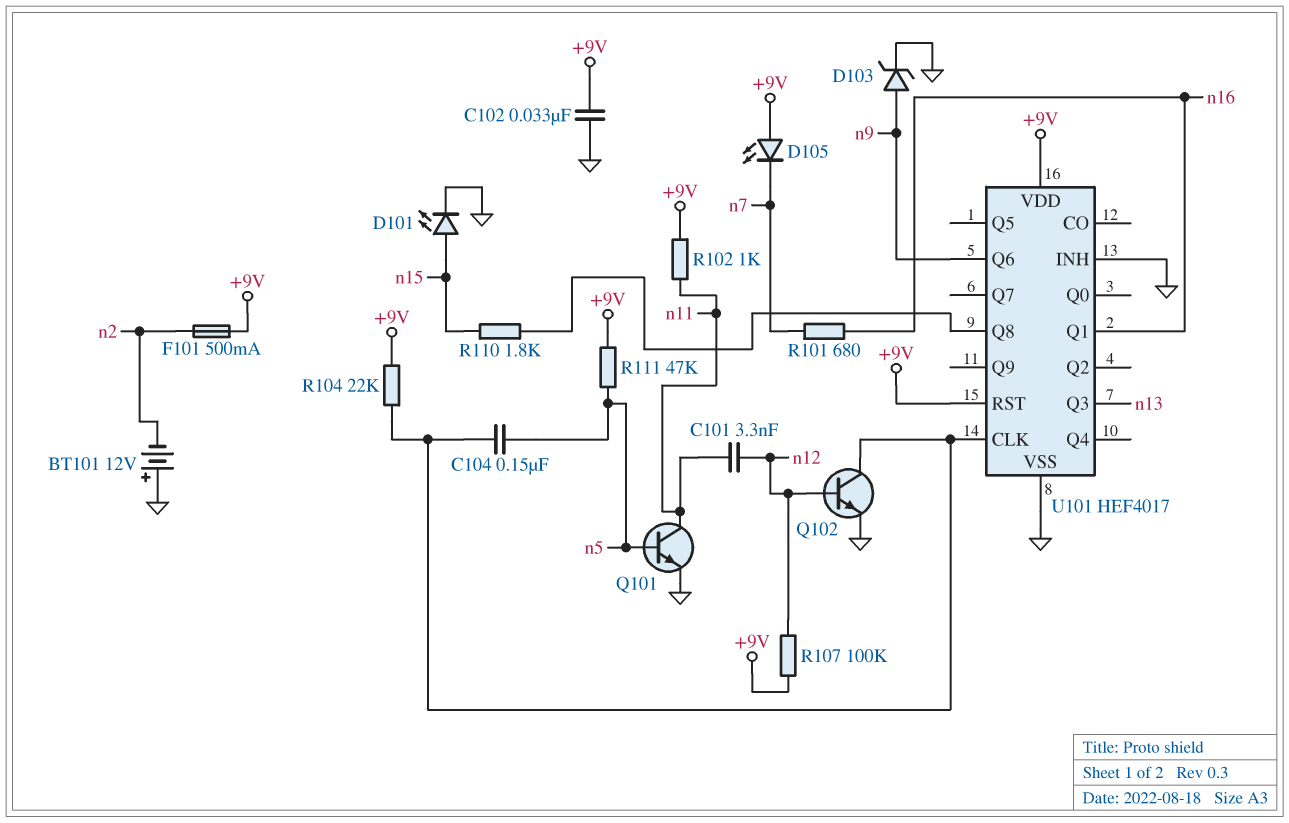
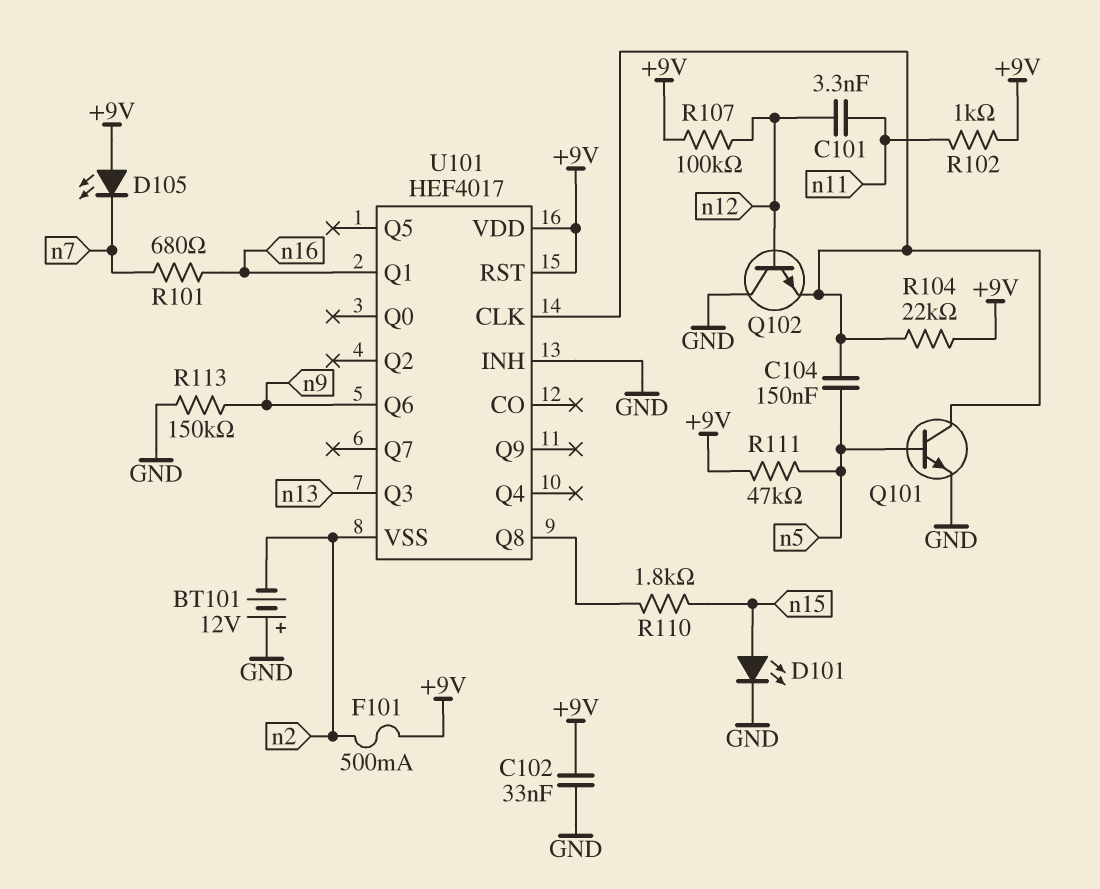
D103: zener (A n9, K GND) -> none
Q101: NPN (B n5, C n11, E GND) -> NPN (B n5, C U101/CLK, E GND)
Q102: NPN (B n12, C U101/CLK, E GND) -> NPN (B n12, C GND, E U101/CLK)
R113: none -> 150k (GND, n9)
U101 pin VSS: GND -> n2

